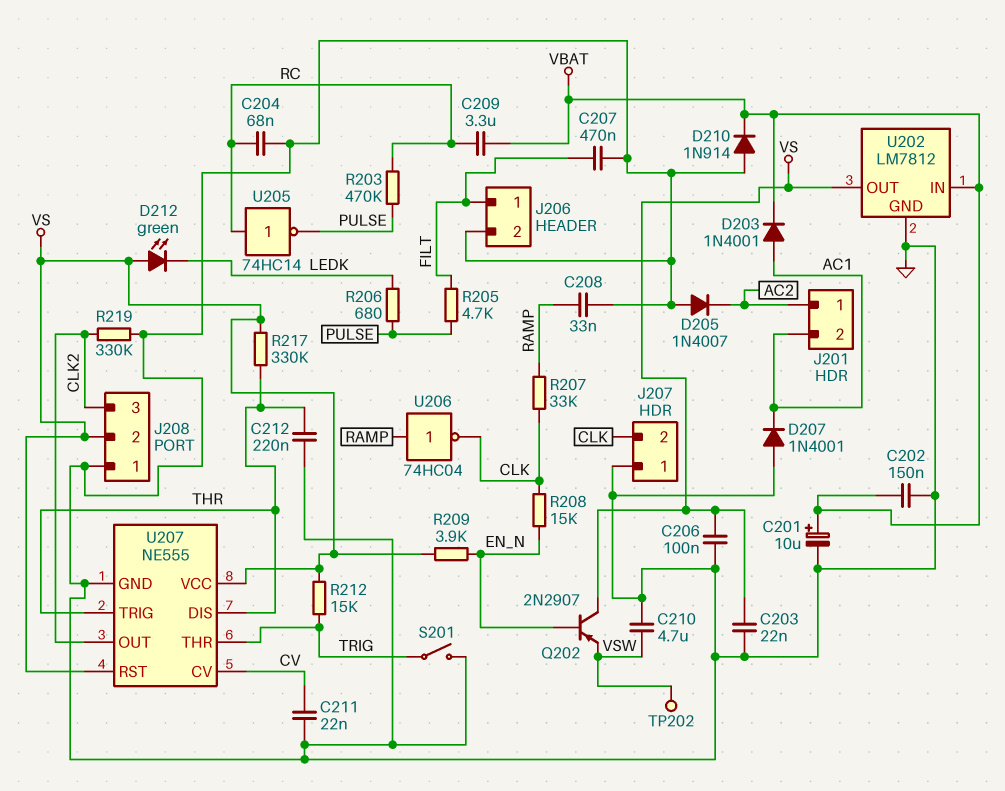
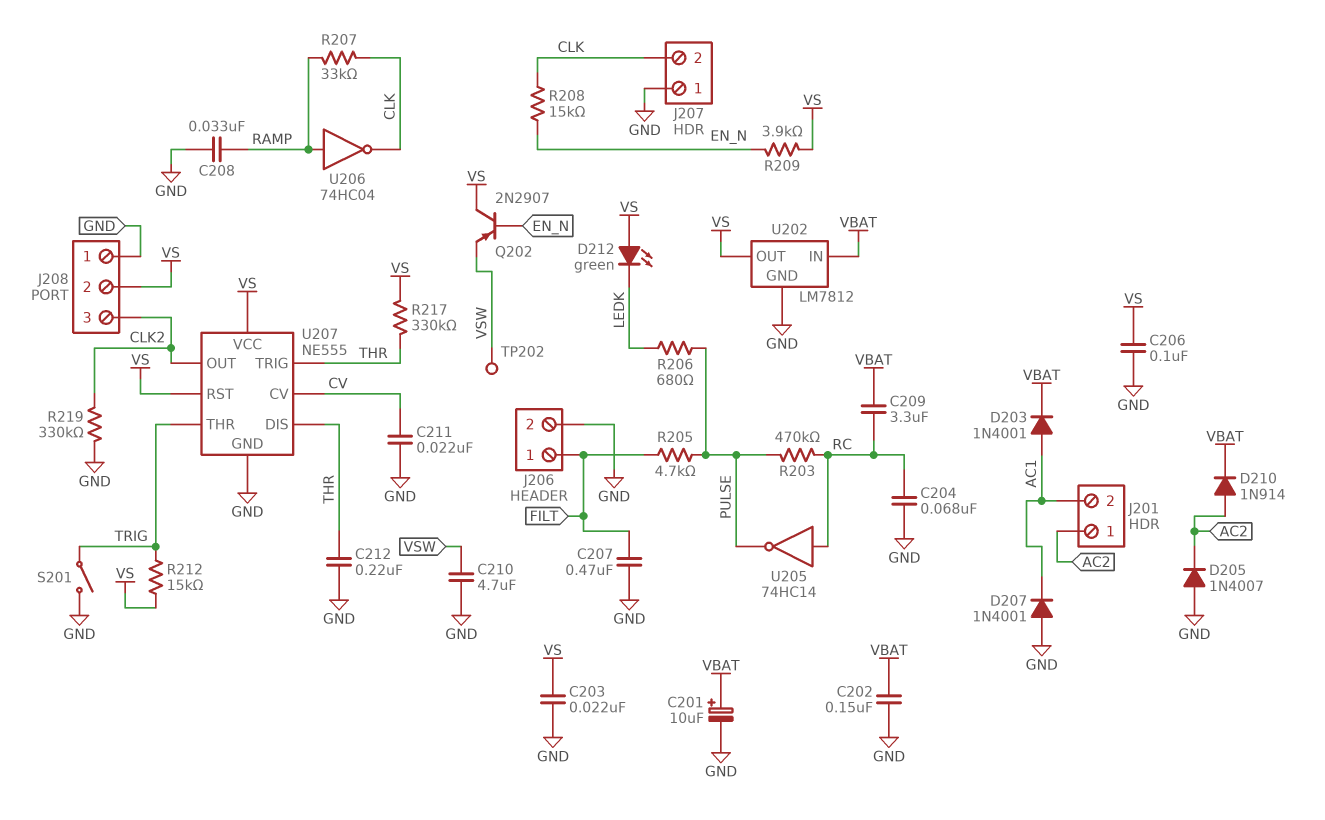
D210: diode 1N914 (A GND, K VBAT) -> diode 1N914 (A AC2, K VBAT)

